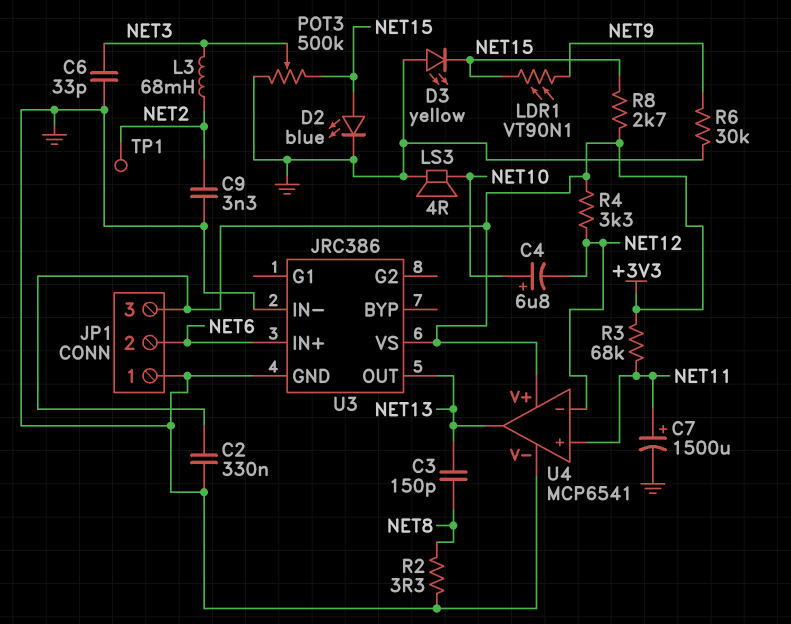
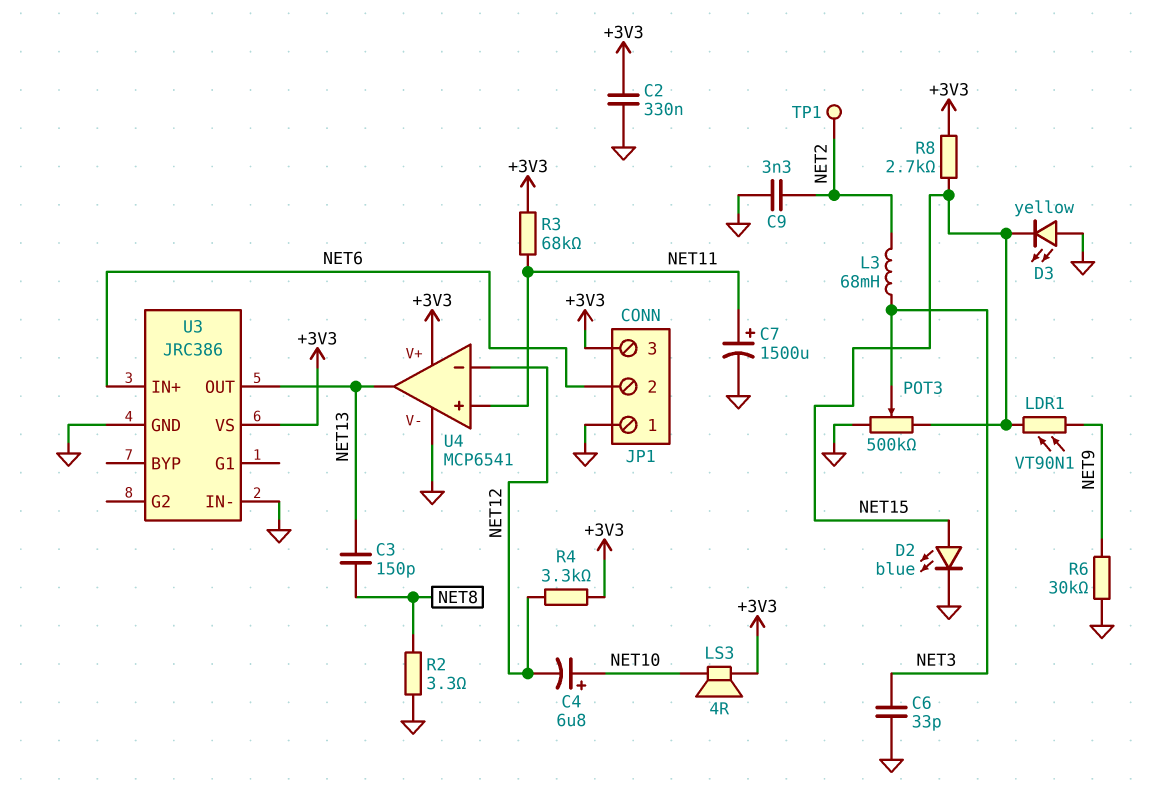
LS3: speaker 4R (GND, NET10) -> speaker 4R (+3V3, NET10)

